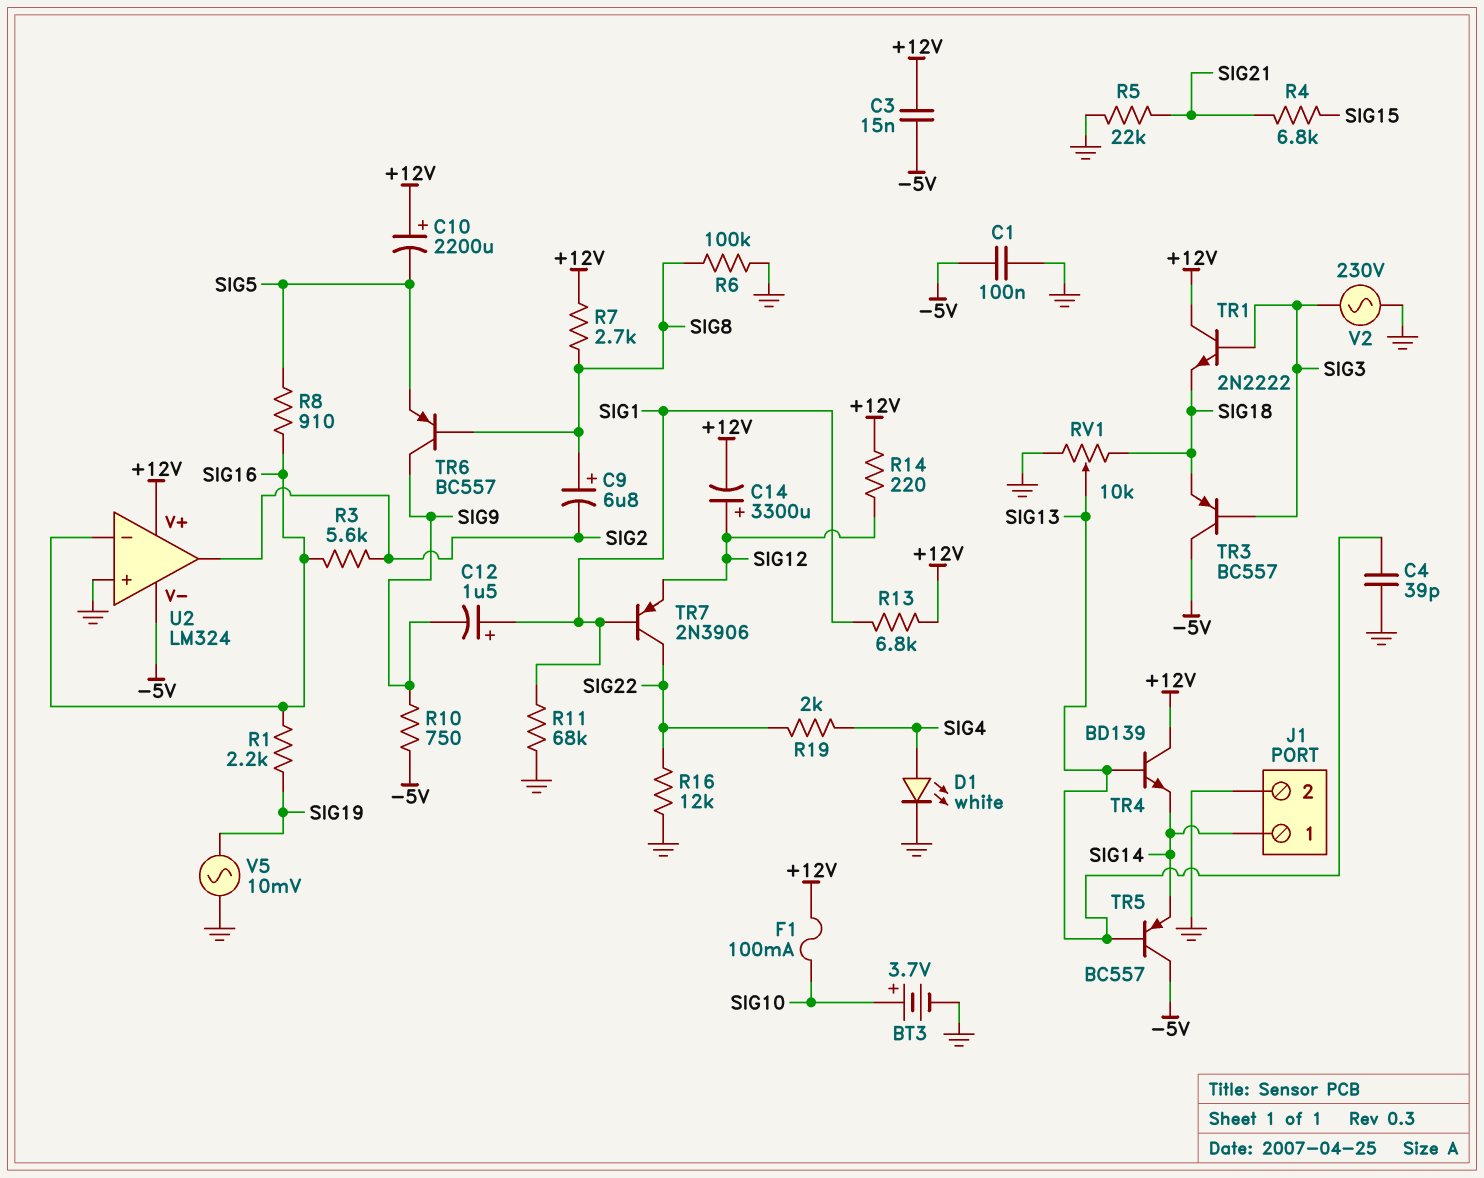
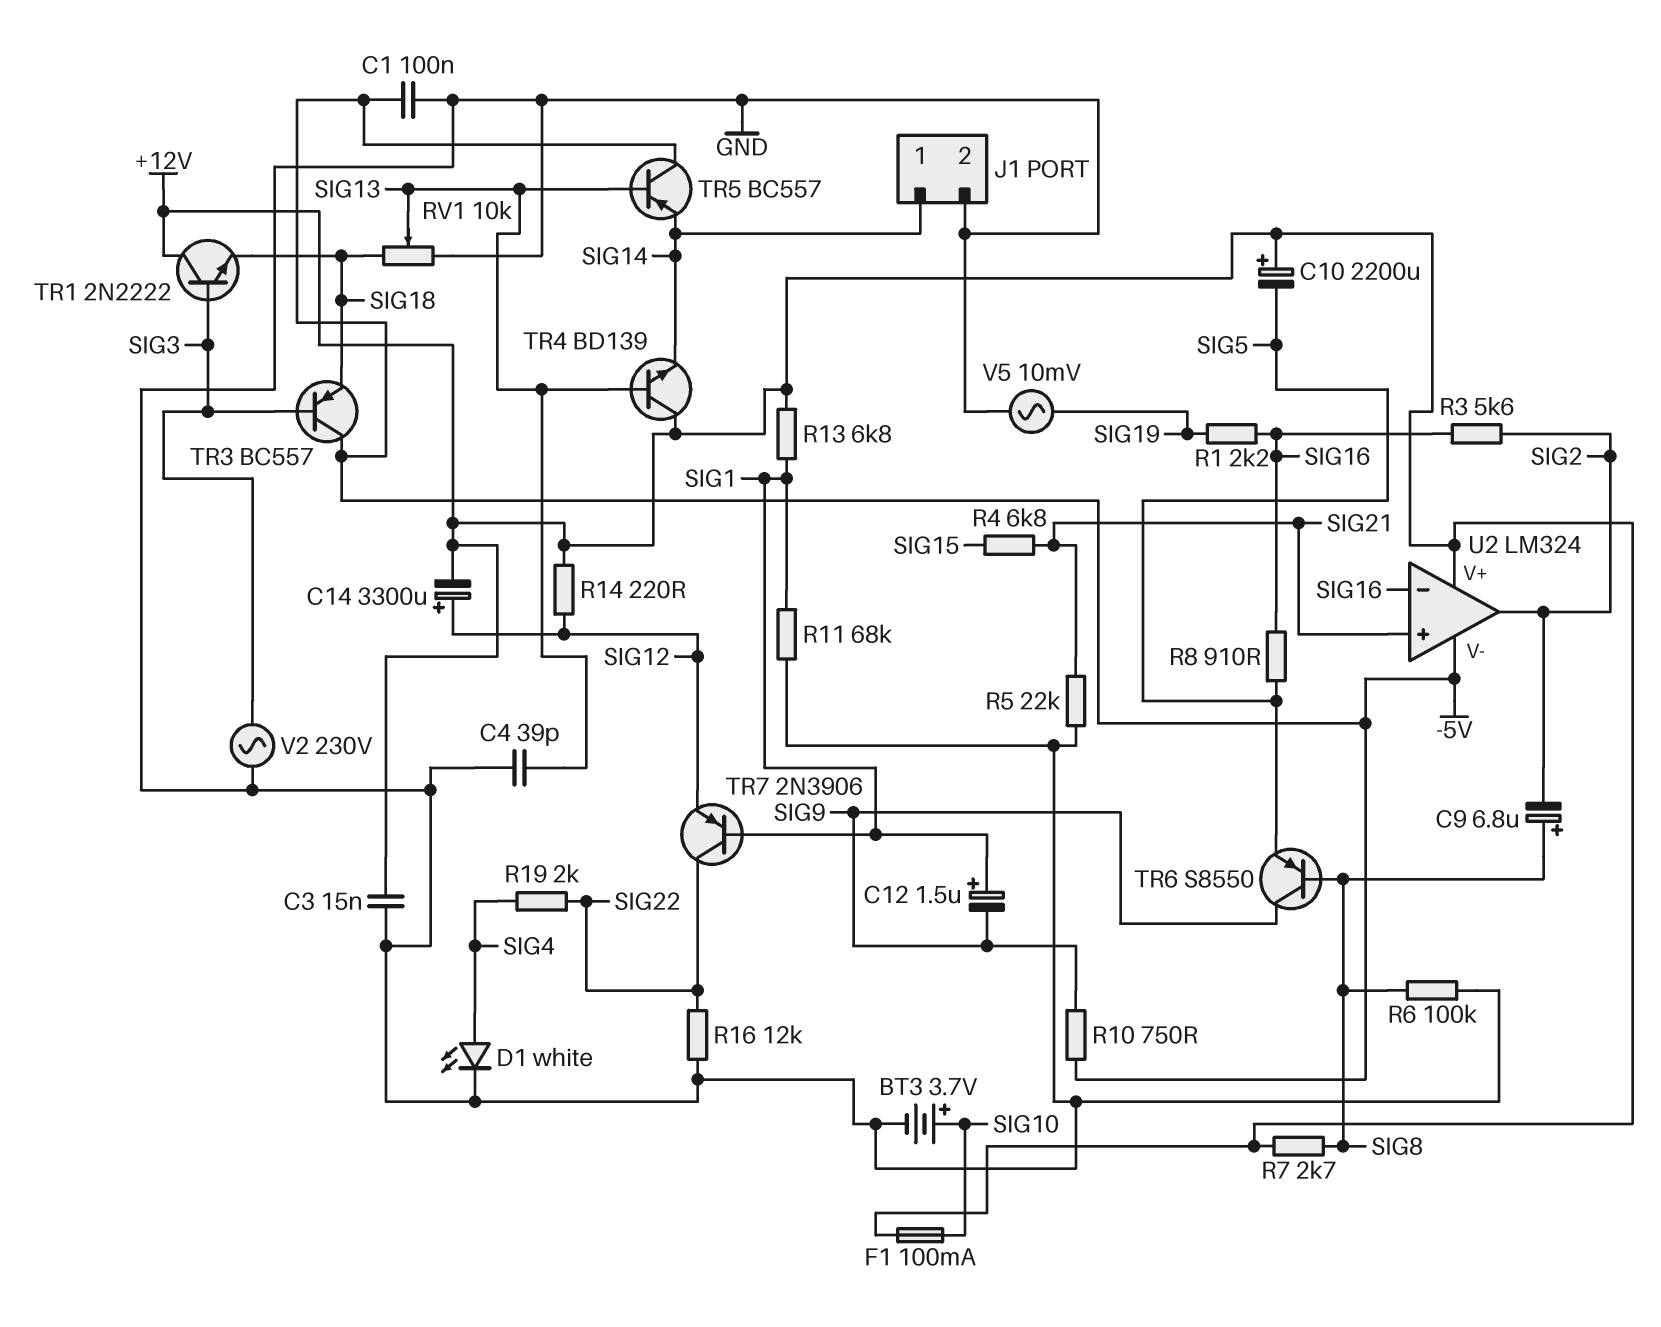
C3: 15nF (+12V, -5V) -> 15nF (+12V, GND)
TR6: PNP BC557 (B SIG8, C SIG9, E SIG5) -> PNP S8550 (B SIG8, C SIG9, E SIG5)
U2 pin in+: GND -> SIG21

